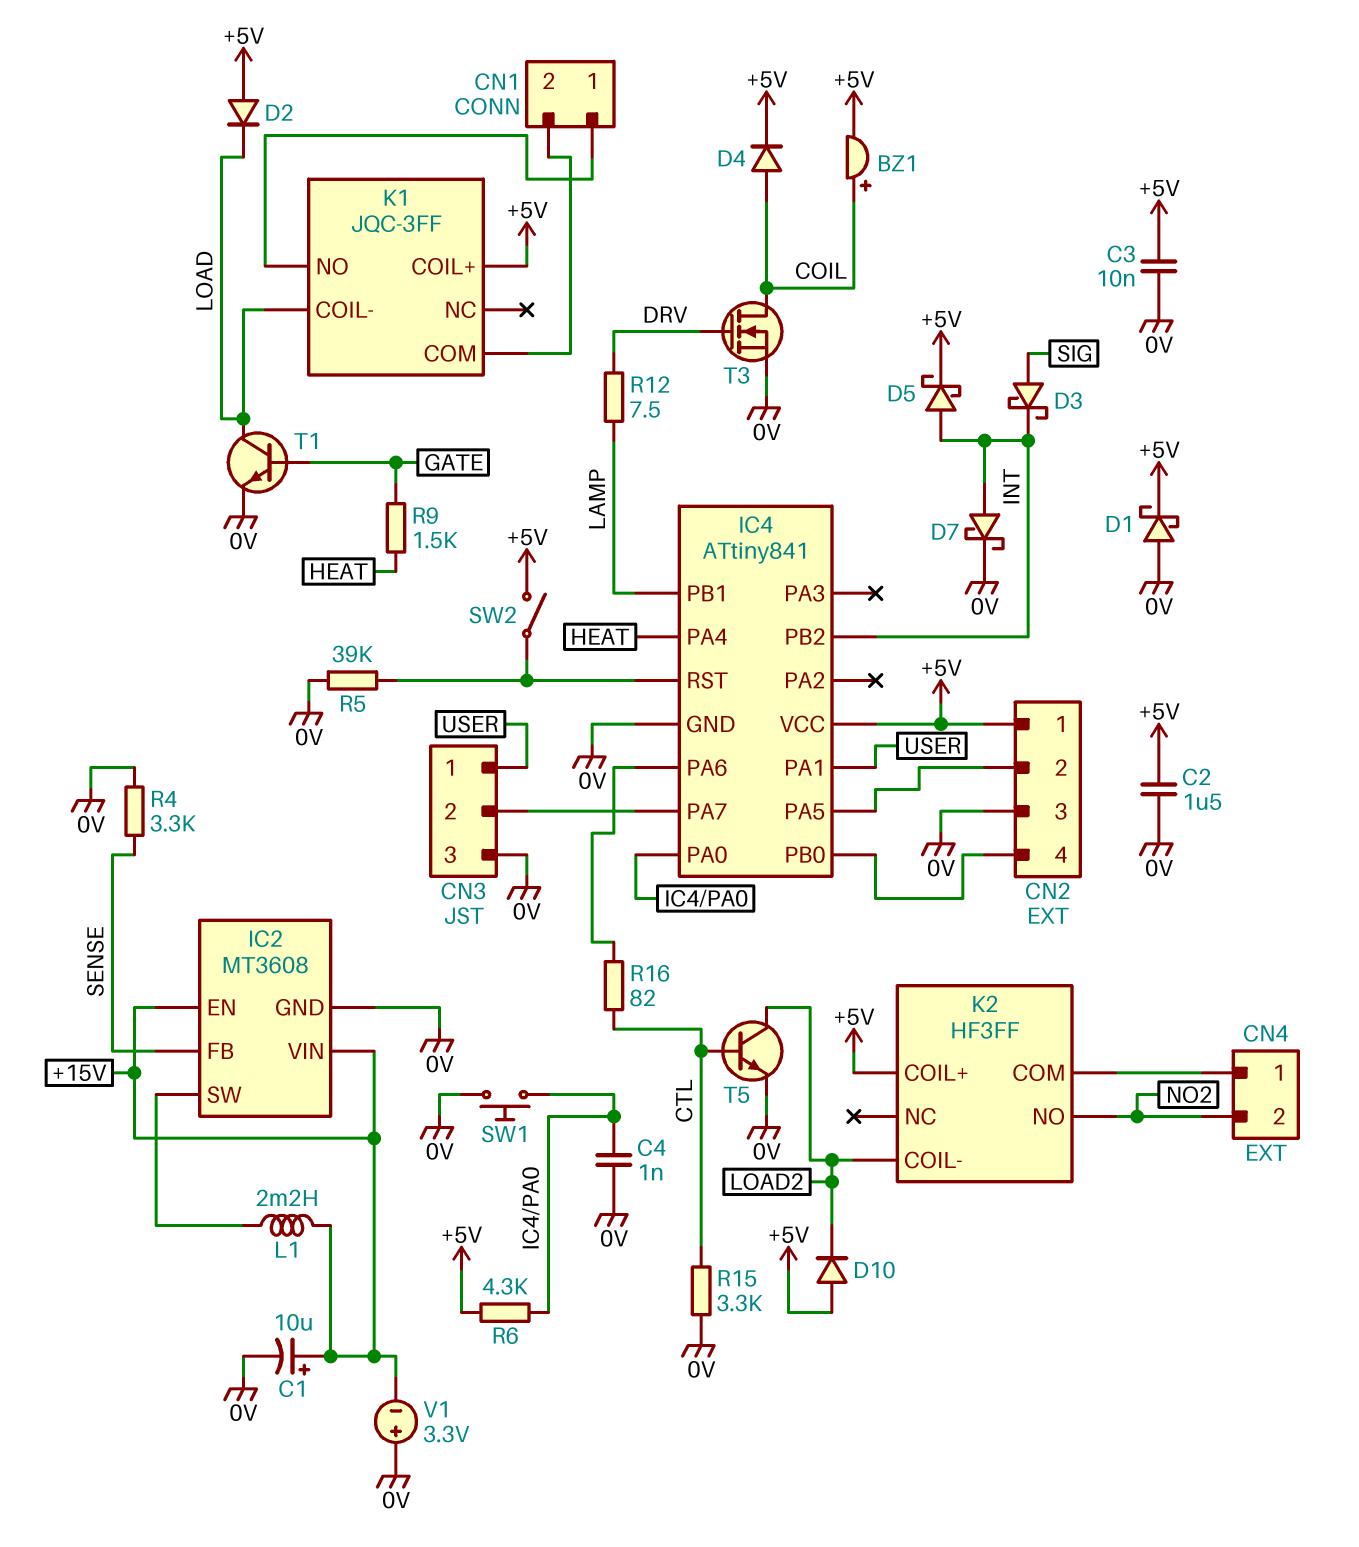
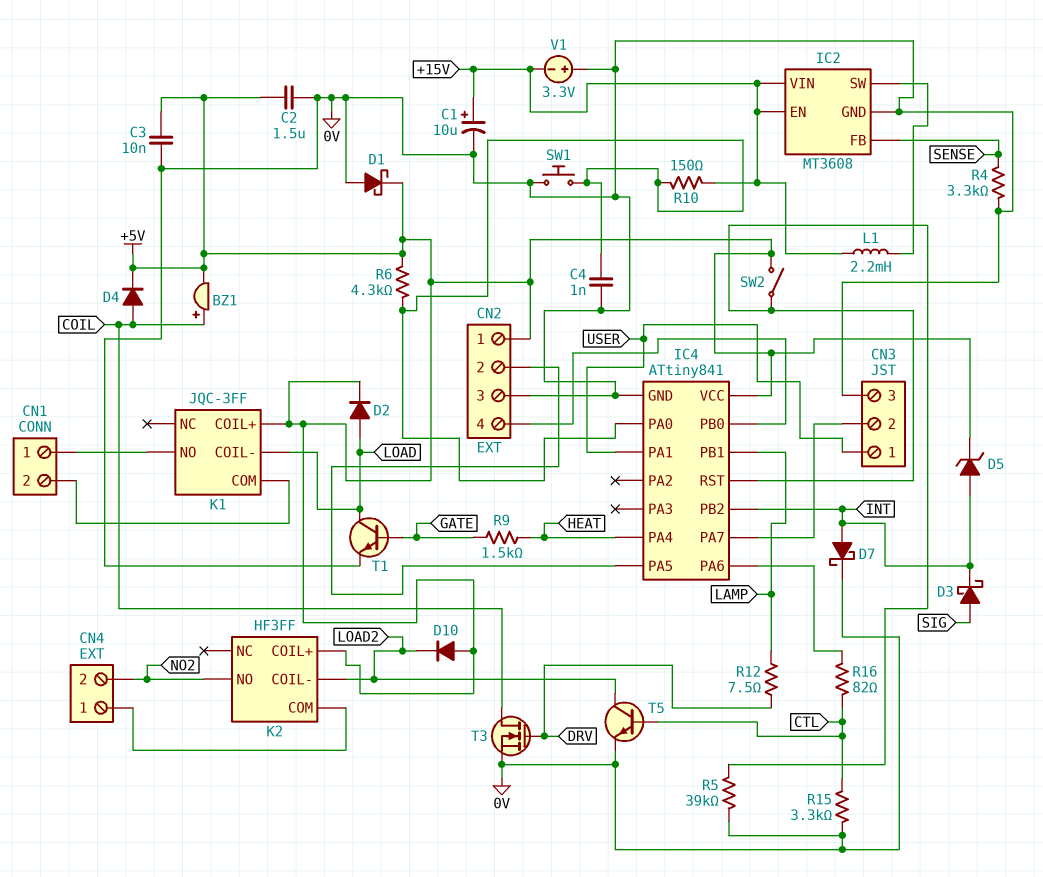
D2: diode (A +5V, K LOAD) -> diode (A LOAD, K +5V)
D5: schottky (A INT, K +5V) -> zener (A INT, K +5V)
R10: none -> 150 (+15V, IC4/PA0)

